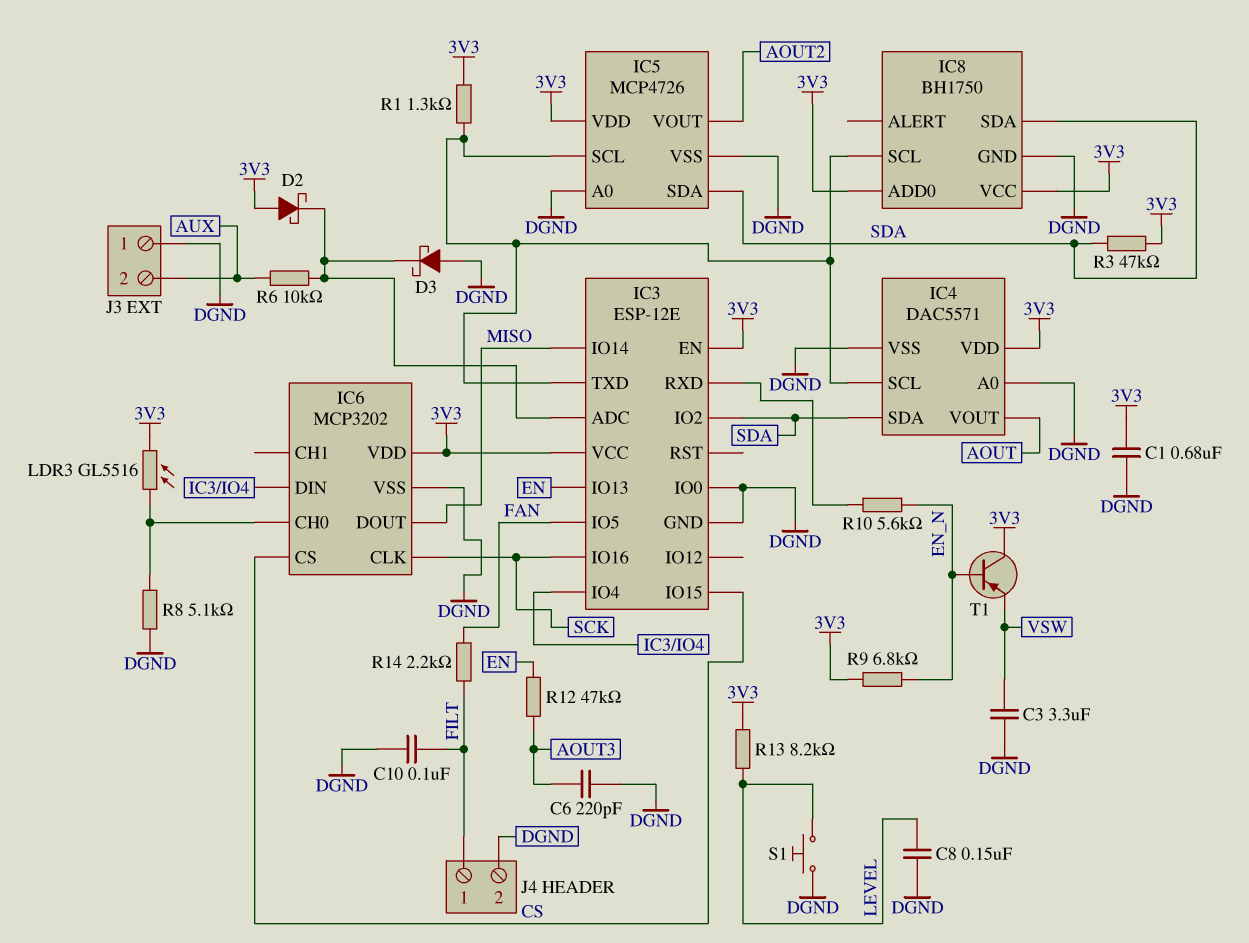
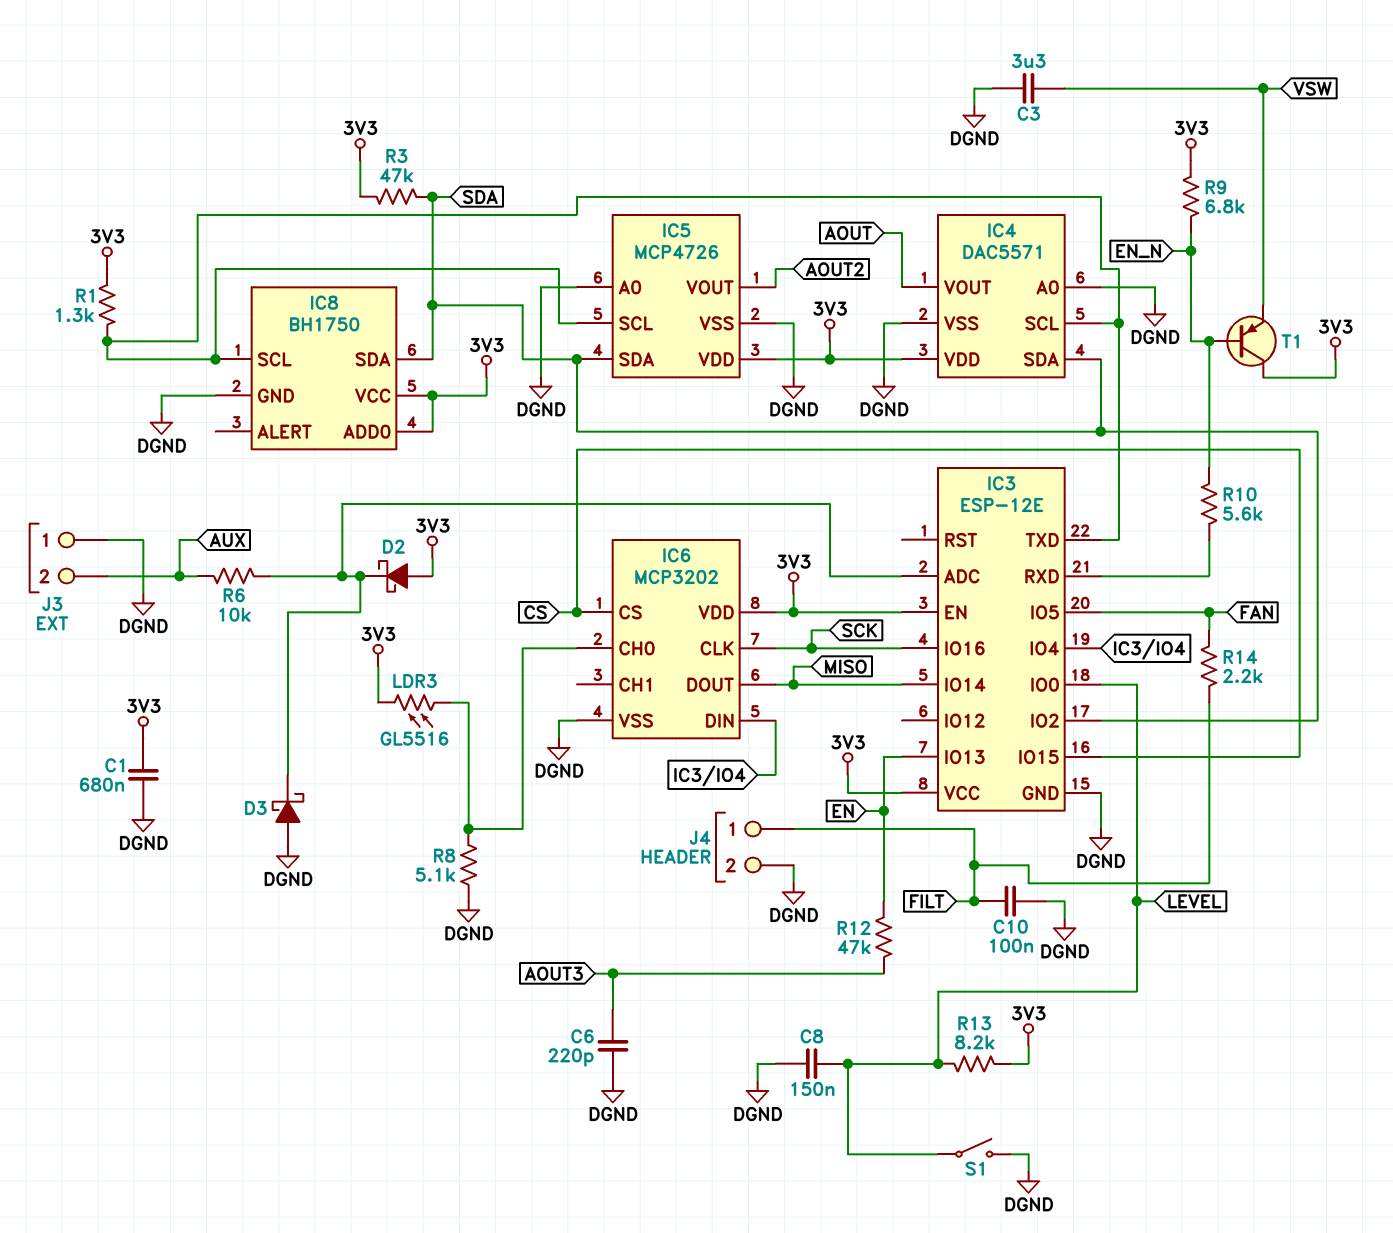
IC3 pin IO0: DGND -> LEVEL
S1: button (DGND, LEVEL) -> switch (DGND, LEVEL)

